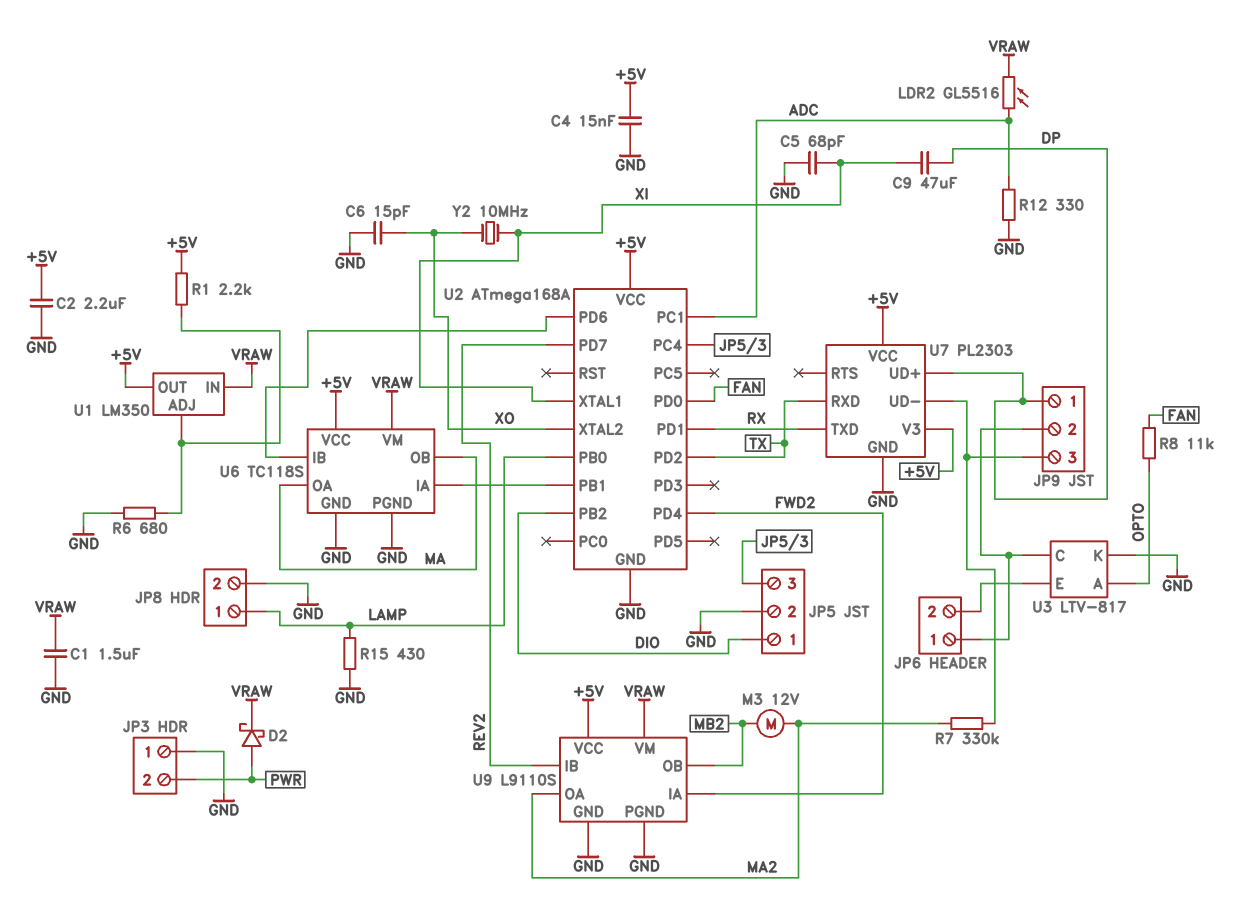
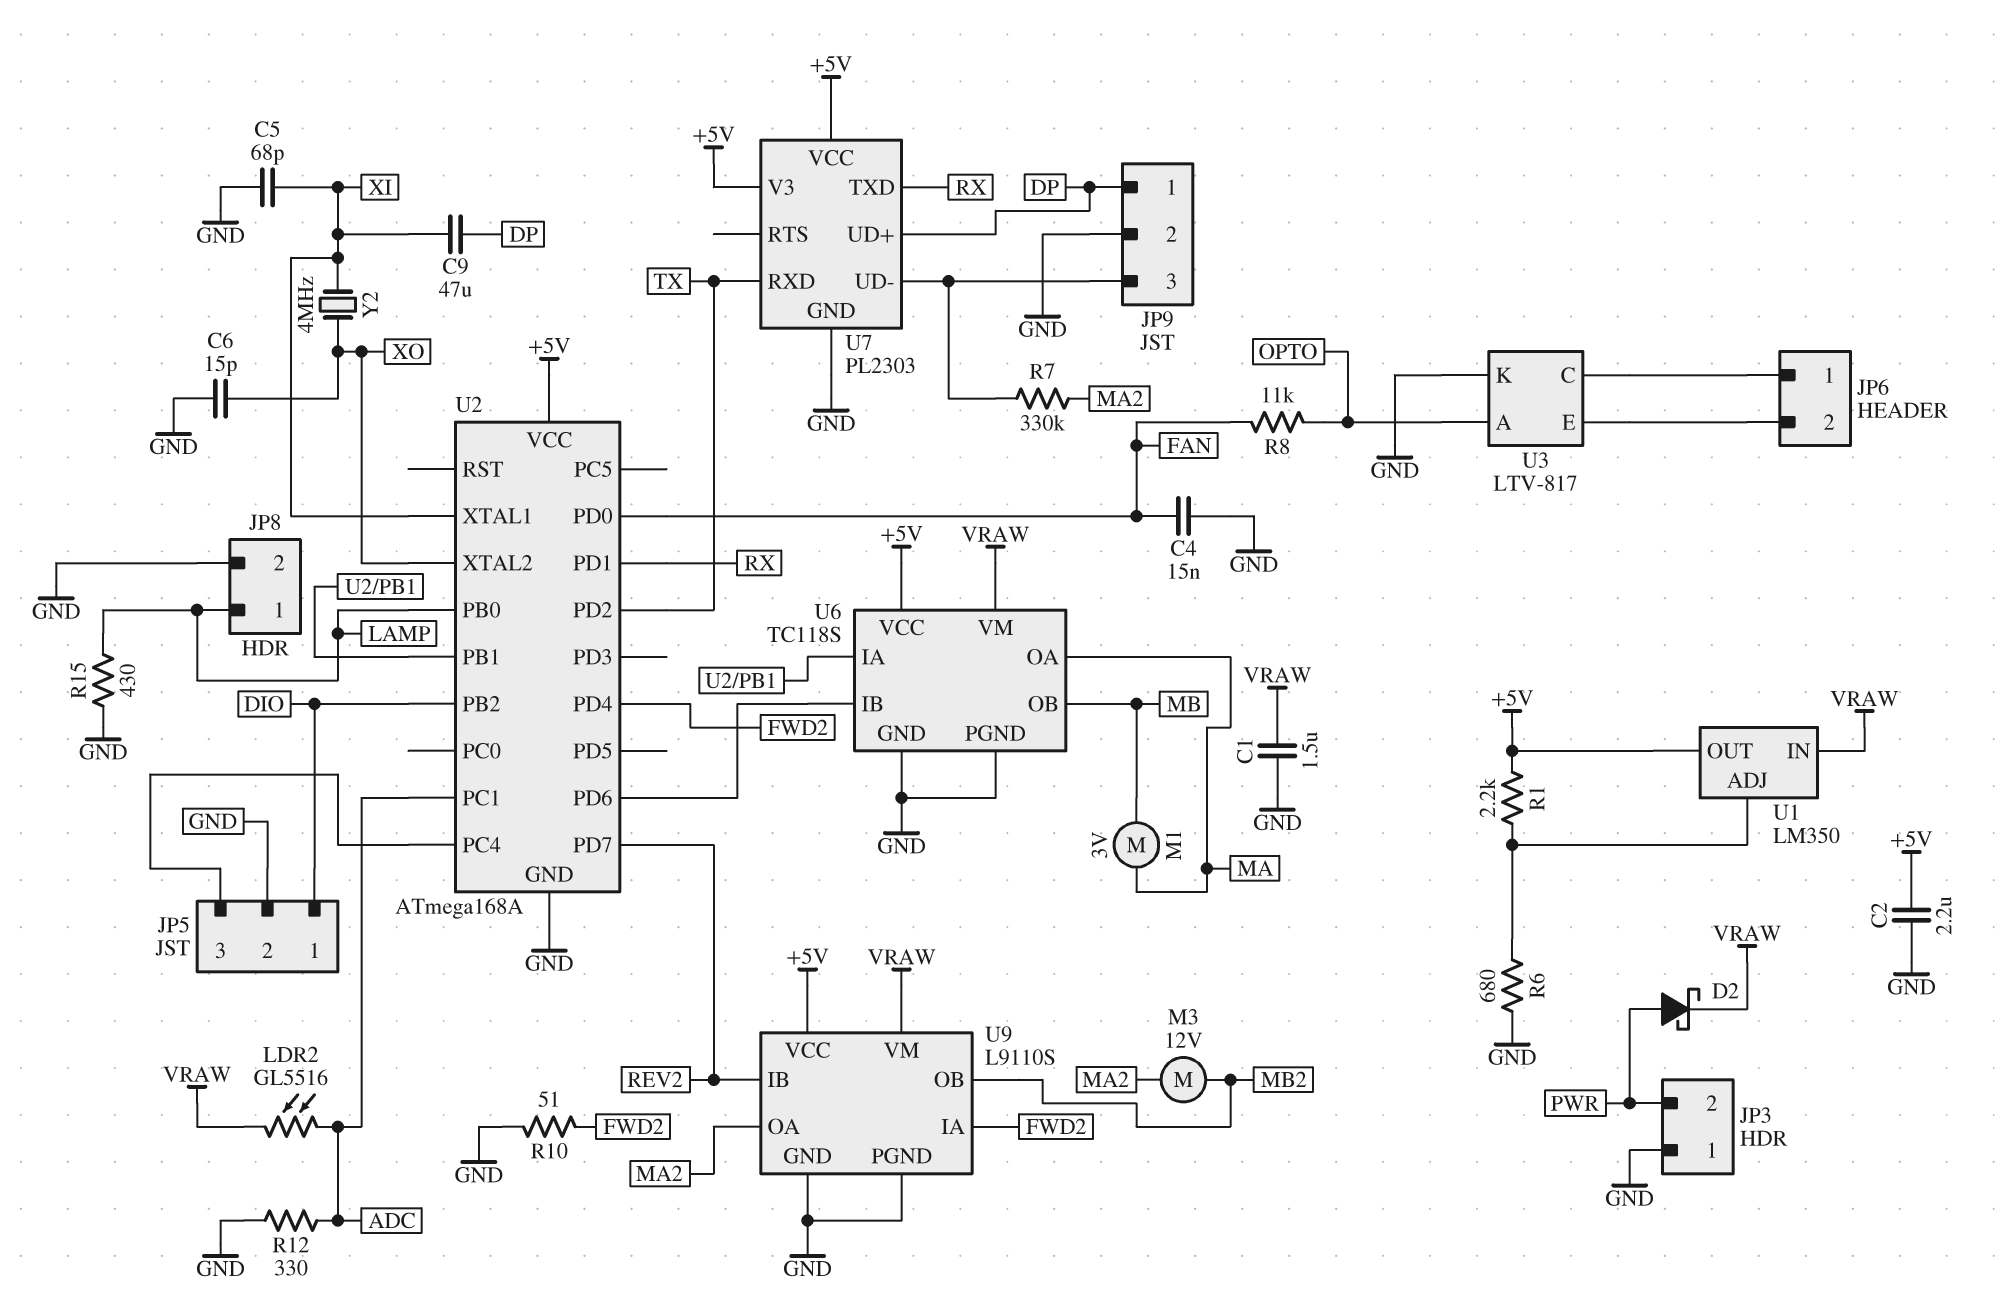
C4: 15nF (+5V, GND) -> 15nF (FAN, GND)
JP9 pin 2: JP6/1 -> GND
M1: none -> motor 3V (MA, MB)
R10: none -> 51 (FWD2, GND)
U6 pin OB: MA -> MB
Y2: 10MHz (XI, XO) -> 4MHz (XI, XO)

